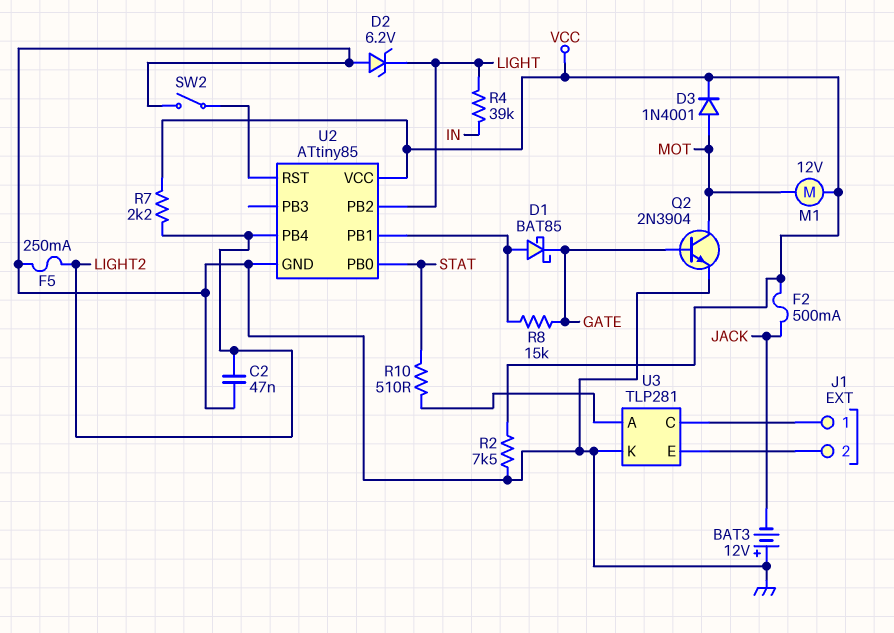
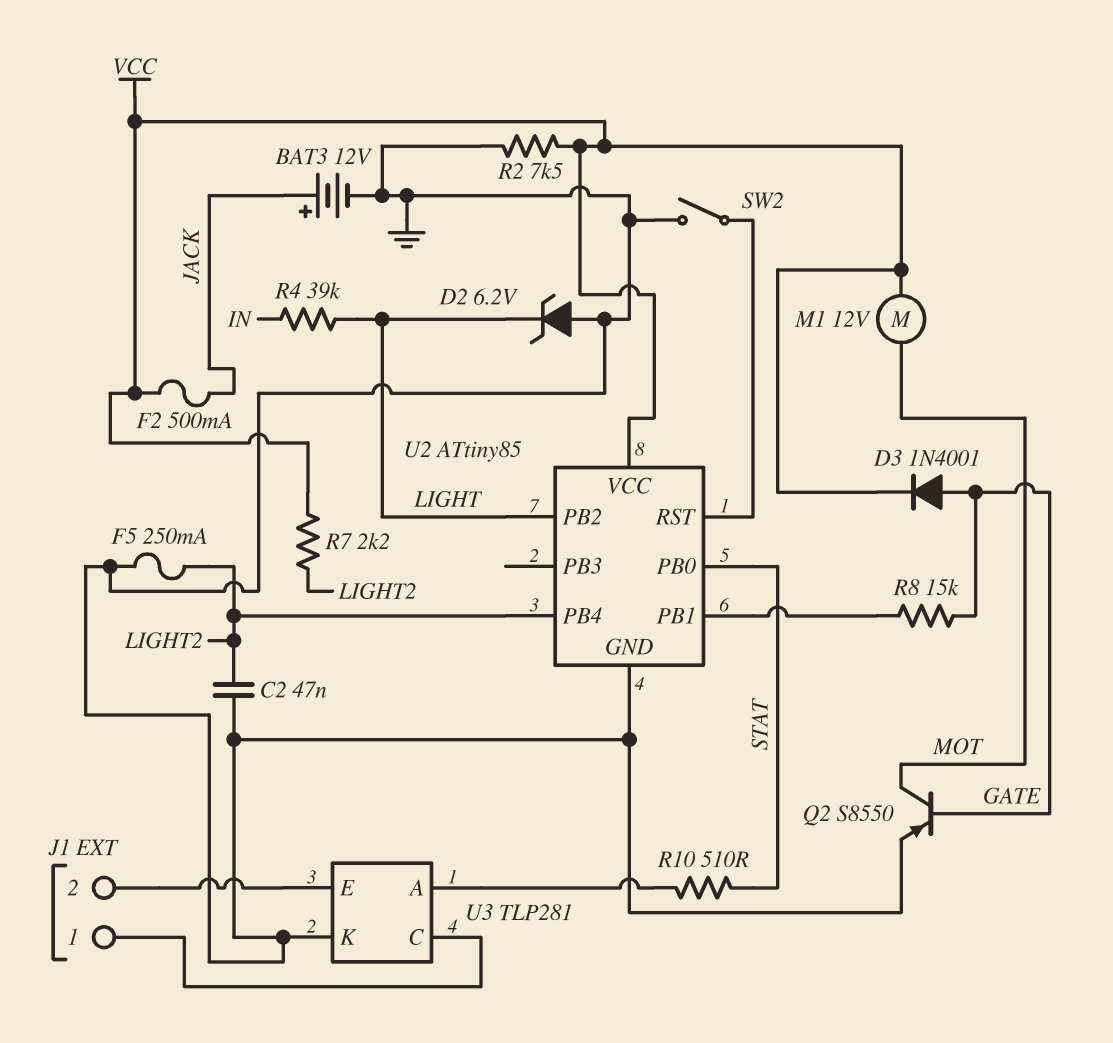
BAT3: 12V (plus GND, minus JACK) -> 12V (plus JACK, minus GND)
D1: schottky BAT85 (A U2/PB1, K GATE) -> none
D3: diode 1N4001 (A MOT, K VCC) -> diode 1N4001 (A GATE, K VCC)
Q2: NPN 2N3904 (B GATE, C MOT, E GND) -> PNP S8550 (B GATE, C MOT, E GND)

